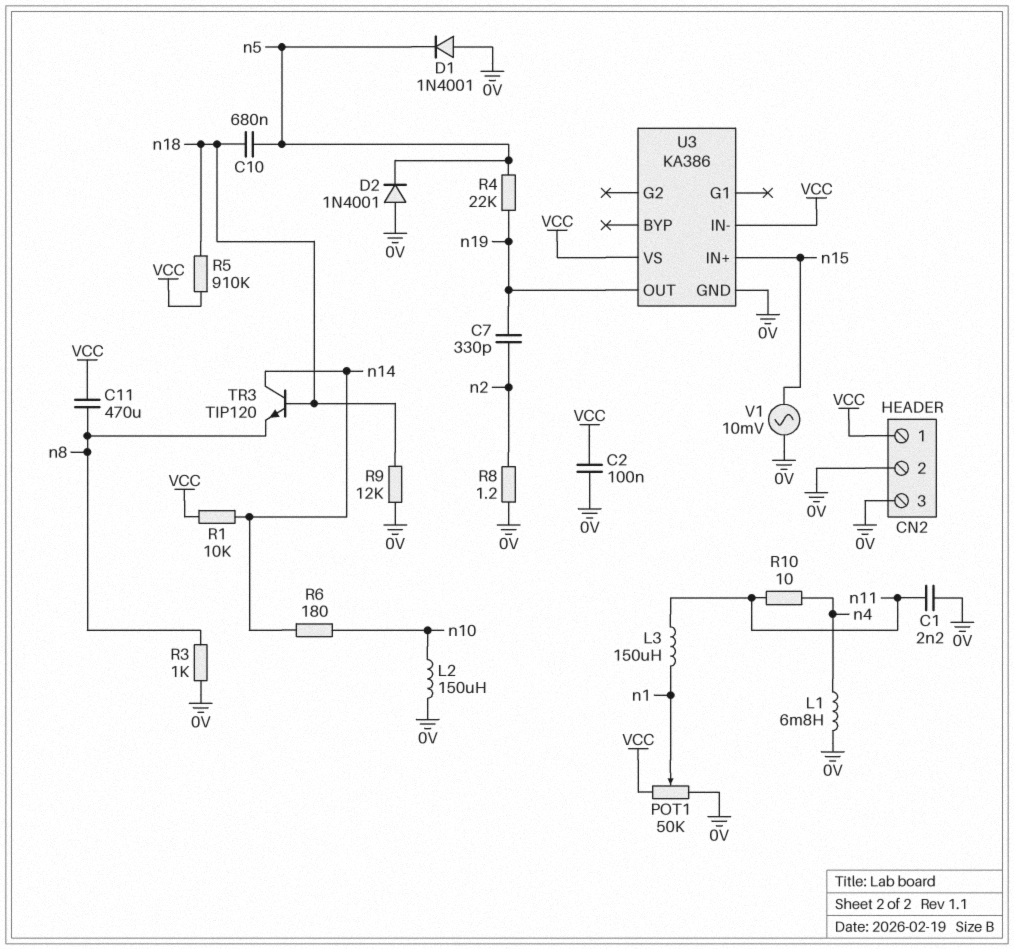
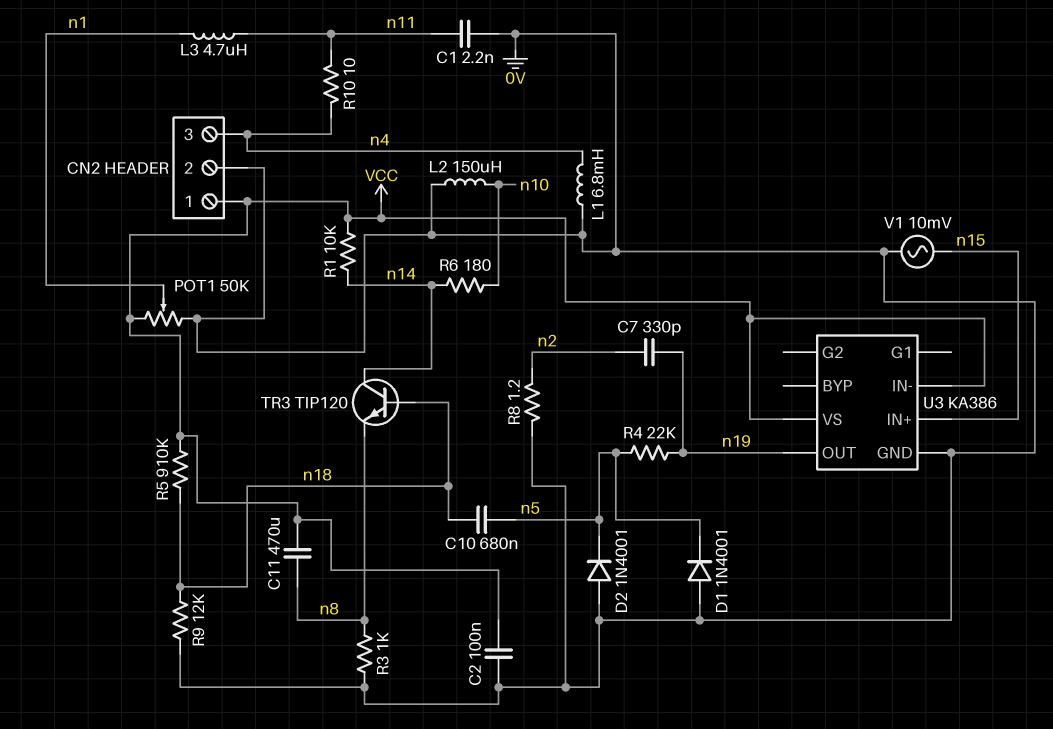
CN2 pin 3: 0V -> n4
L3: 150uH (n1, n11) -> 4.7uH (n1, n11)

